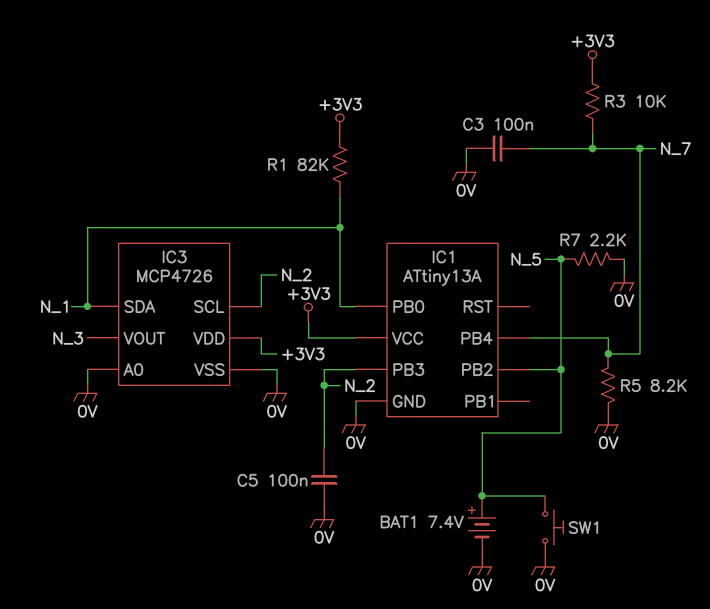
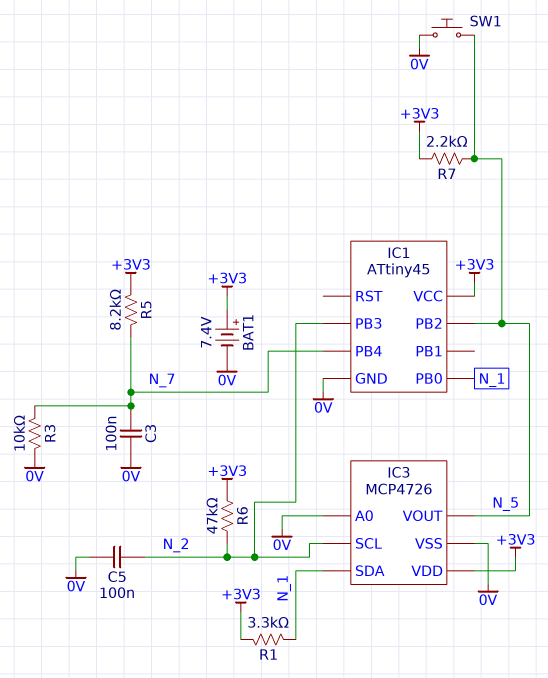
BAT1: 7.4V (plus N_5, minus 0V) -> 7.4V (plus +3V3, minus 0V)
IC1: ATtiny13A -> ATtiny45
IC3 pin VOUT: N_3 -> N_5
R1: 82k (+3V3, N_1) -> 3.3k (+3V3, N_1)
R3: 10k (+3V3, N_7) -> 10k (0V, N_7)
R5: 8.2k (0V, N_7) -> 8.2k (+3V3, N_7)
R6: none -> 47k (+3V3, N_2)
R7: 2.2k (0V, N_5) -> 2.2k (+3V3, N_5)

